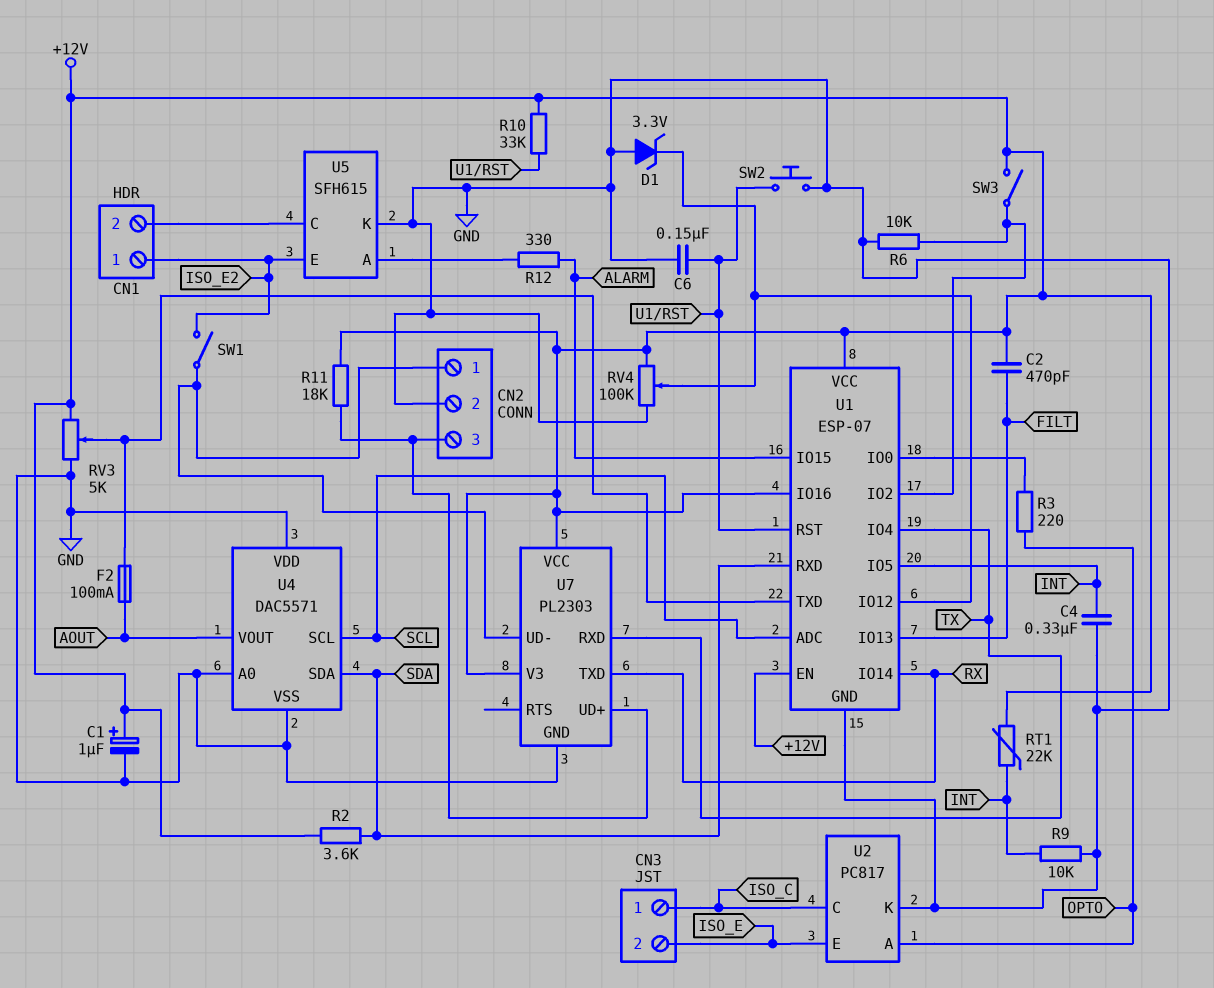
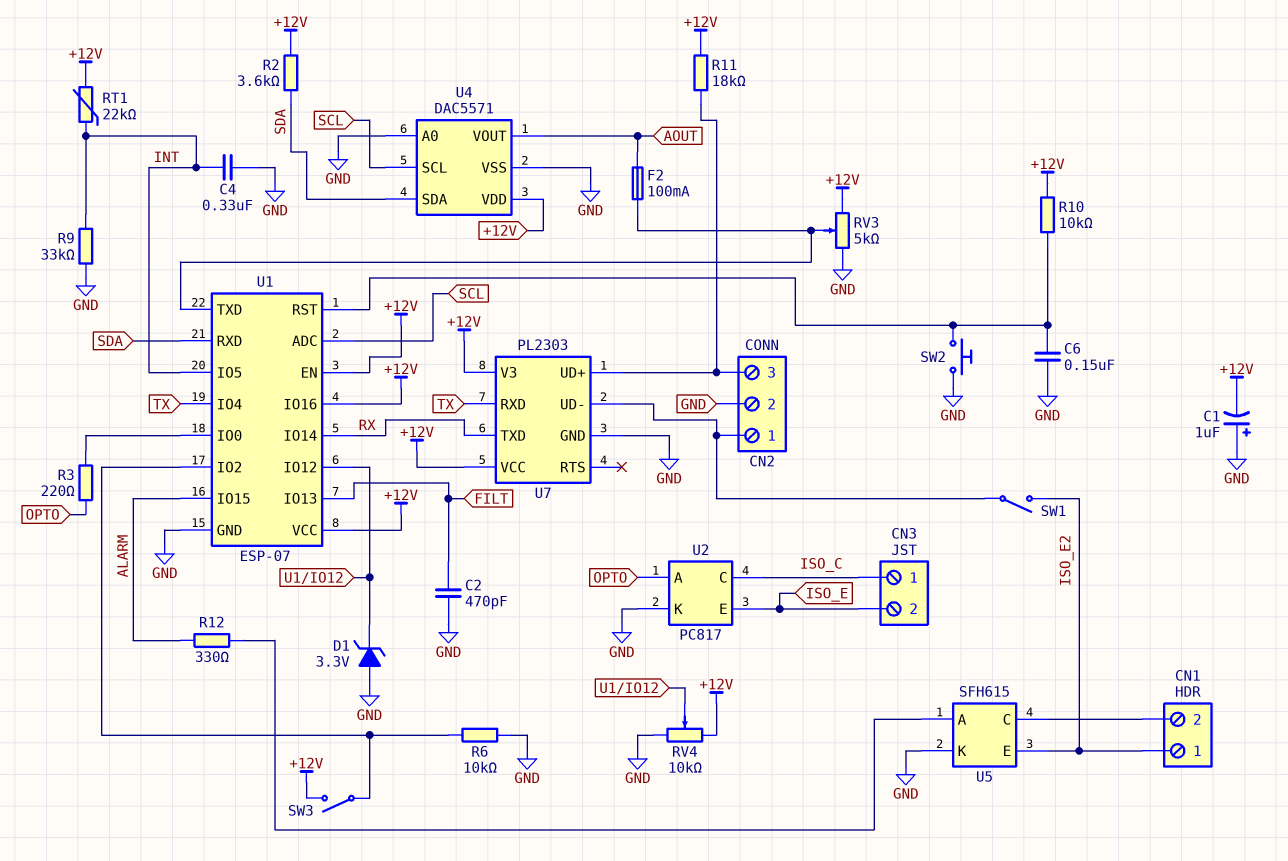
C1: 1uF (plus +12V, minus GND) -> 1uF (plus GND, minus +12V)
C2: 470pF (+12V, FILT) -> 470pF (FILT, GND)
R9: 10k (GND, INT) -> 33k (GND, INT)
R10: 33k (+12V, U1/RST) -> 10k (+12V, U1/RST)
RV4: 100k (+12V, GND, wiper U1/IO12) -> 10k (+12V, GND, wiper U1/IO12)
U4 pin VDD: GND -> +12V

